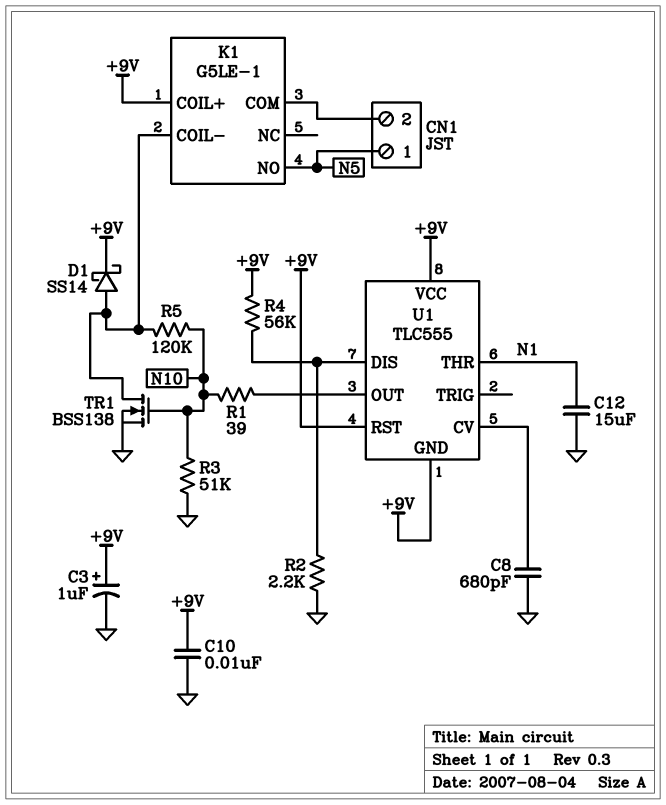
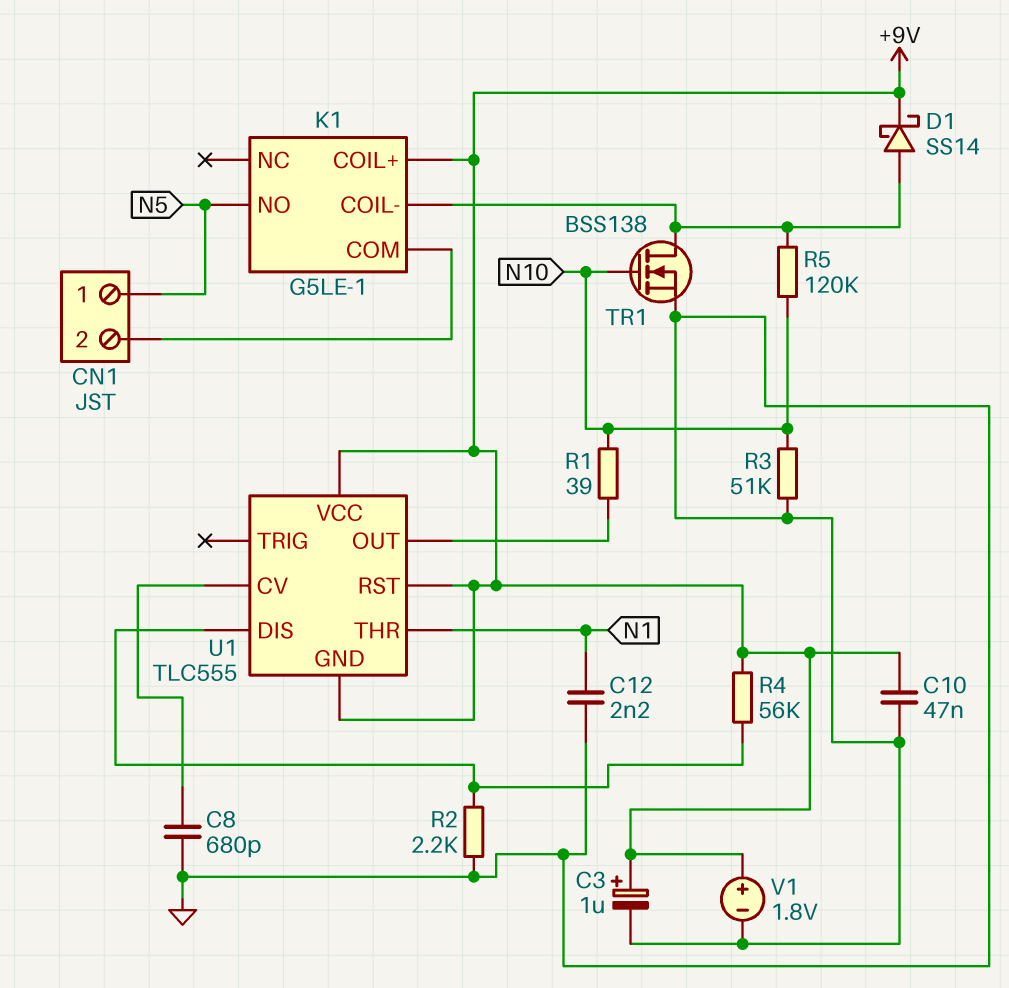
C10: 10nF (+9V, GND) -> 47nF (+9V, GND)
C12: 15uF (GND, N1) -> 2.2nF (GND, N1)
V1: none -> 1.8V (plus +9V, minus GND)

